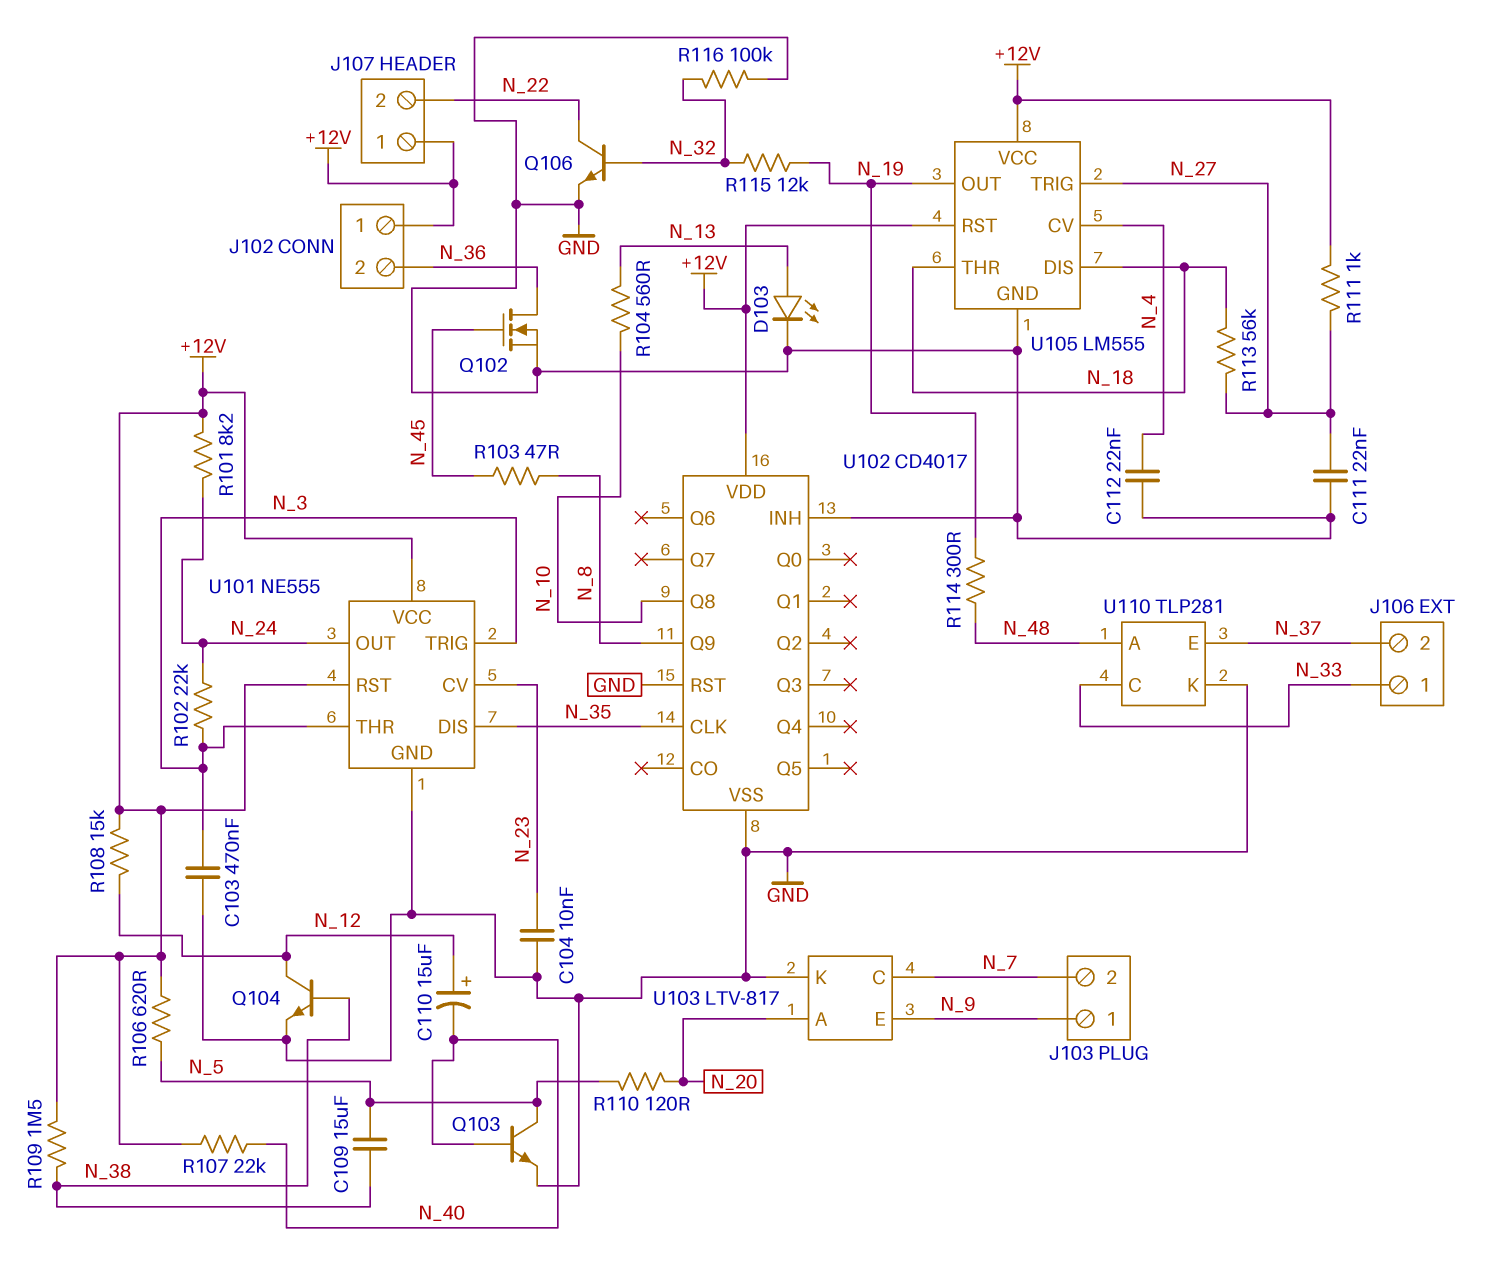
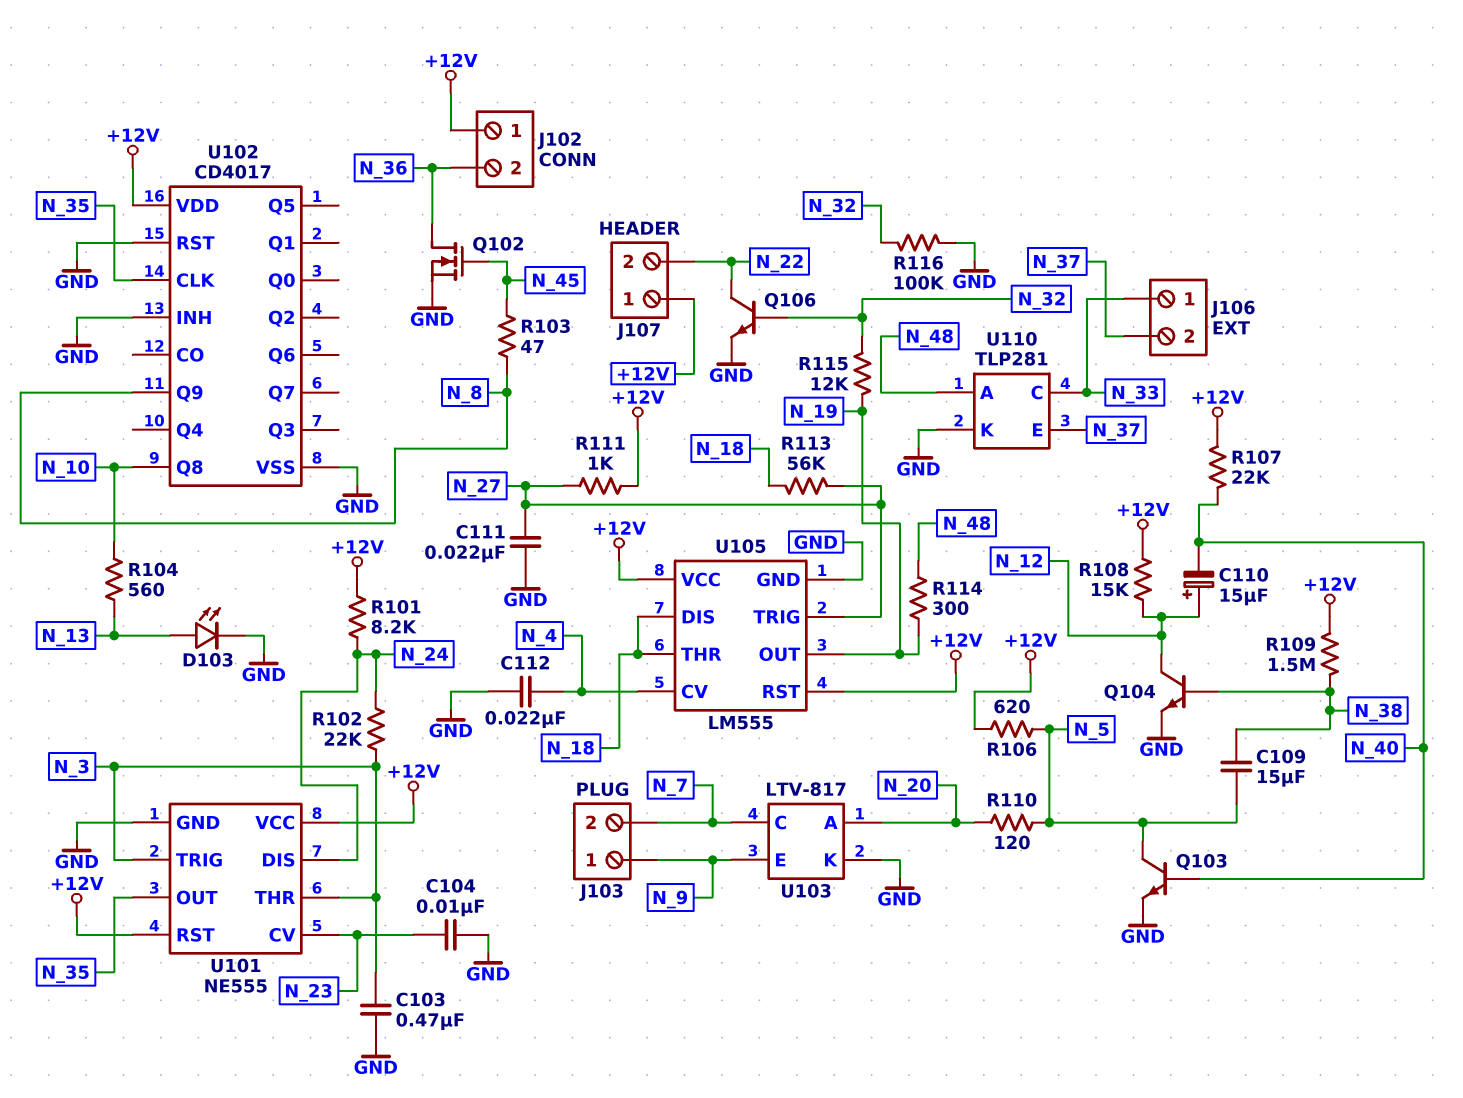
U101 pin DIS: N_35 -> N_24
U101 pin OUT: N_24 -> N_35

